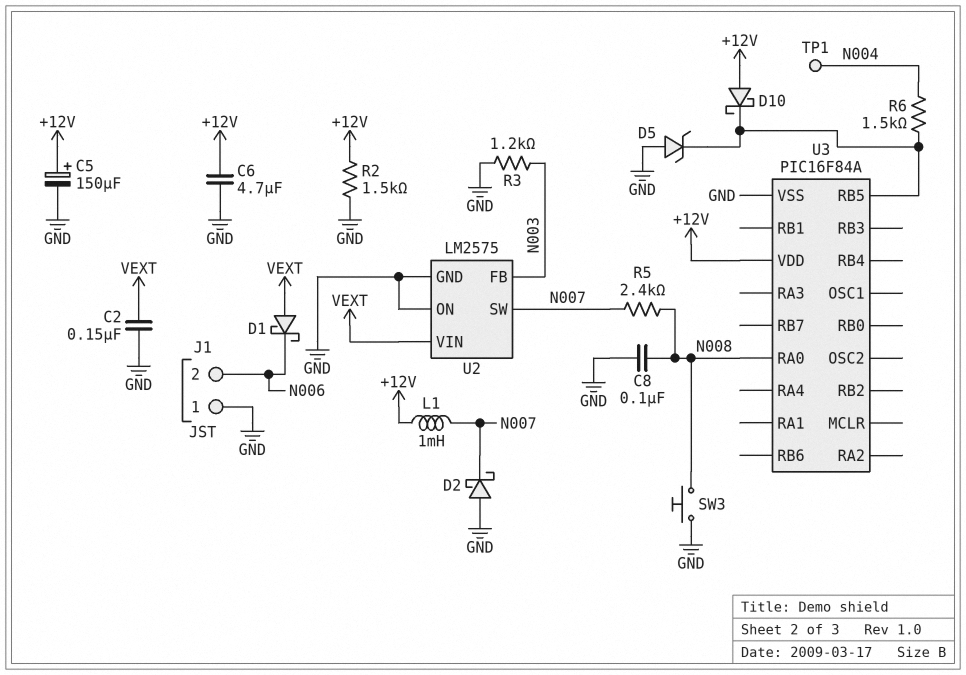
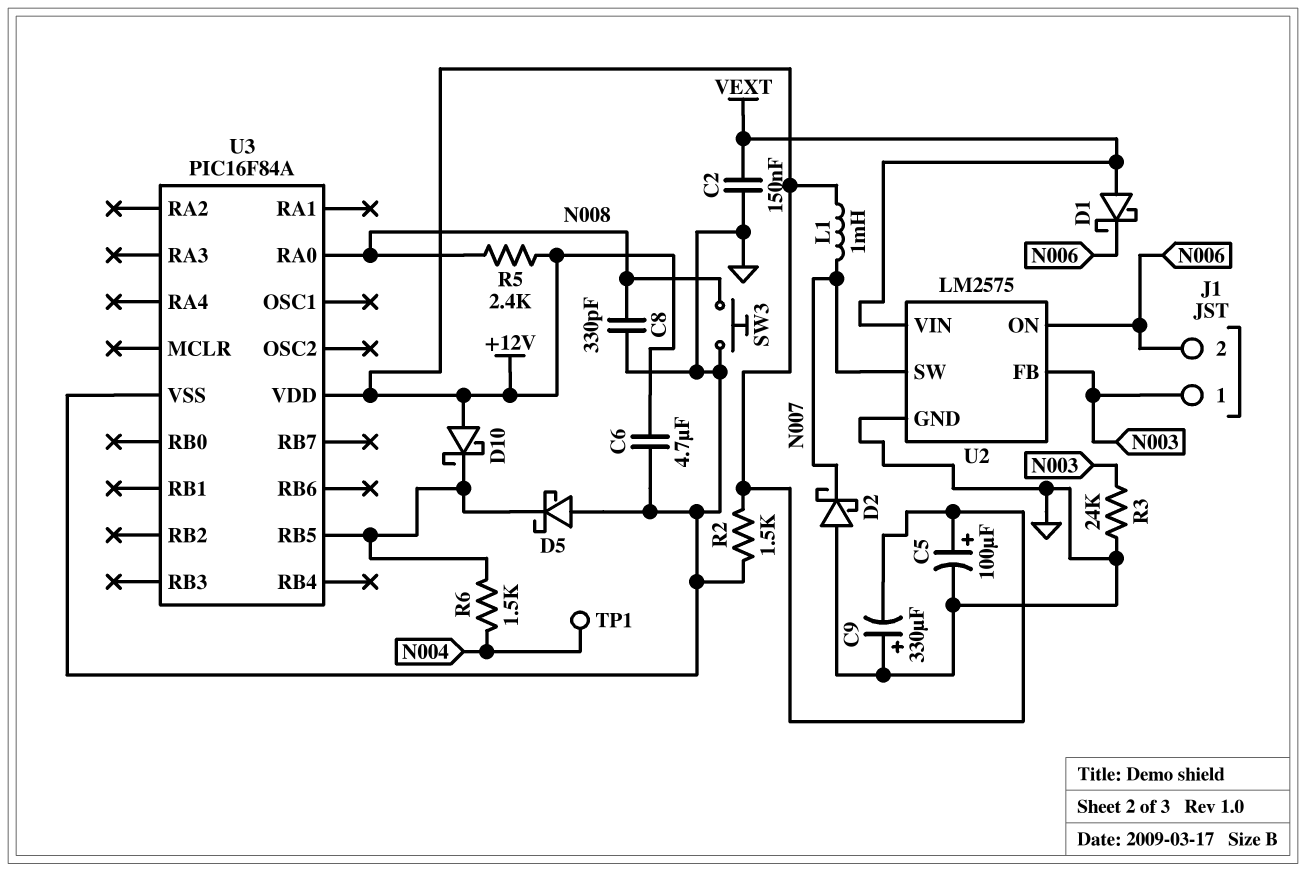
C5: 150uF (plus +12V, minus GND) -> 100uF (plus +12V, minus GND)
C8: 100nF (GND, N008) -> 330pF (GND, N008)
C9: none -> 330uF (plus GND, minus +12V)
D5: zener (A GND, K U3/RB5) -> schottky (A GND, K U3/RB5)
J1 pin 1: GND -> N003
R3: 1.2k (GND, N003) -> 24k (GND, N003)
R5: 2.4k (N007, N008) -> 2.4k (+12V, N008)
U2 pin ON: GND -> N006

